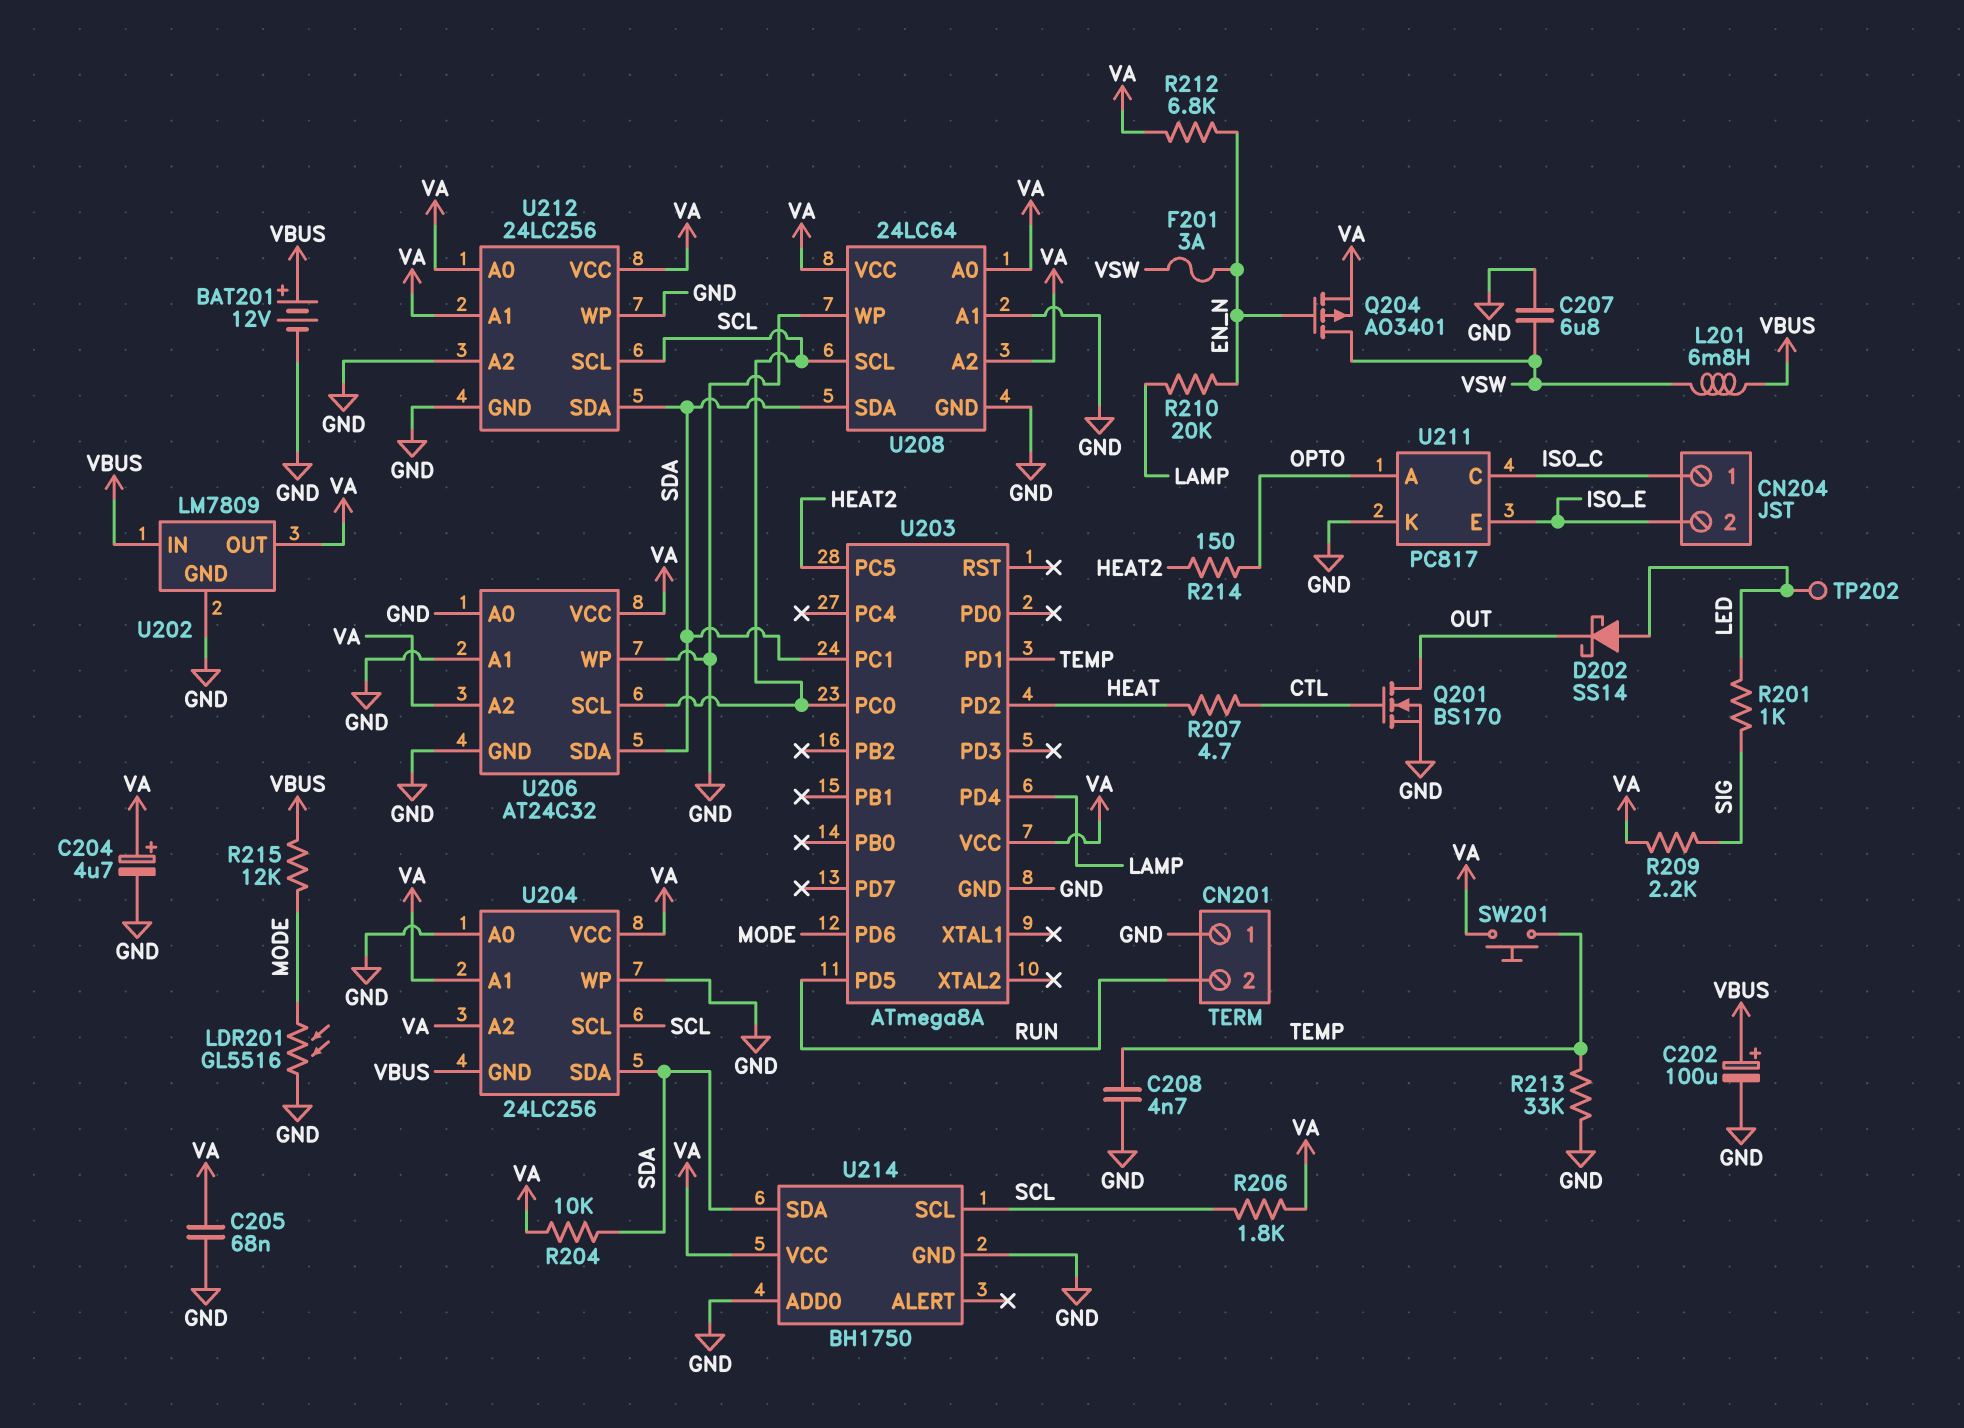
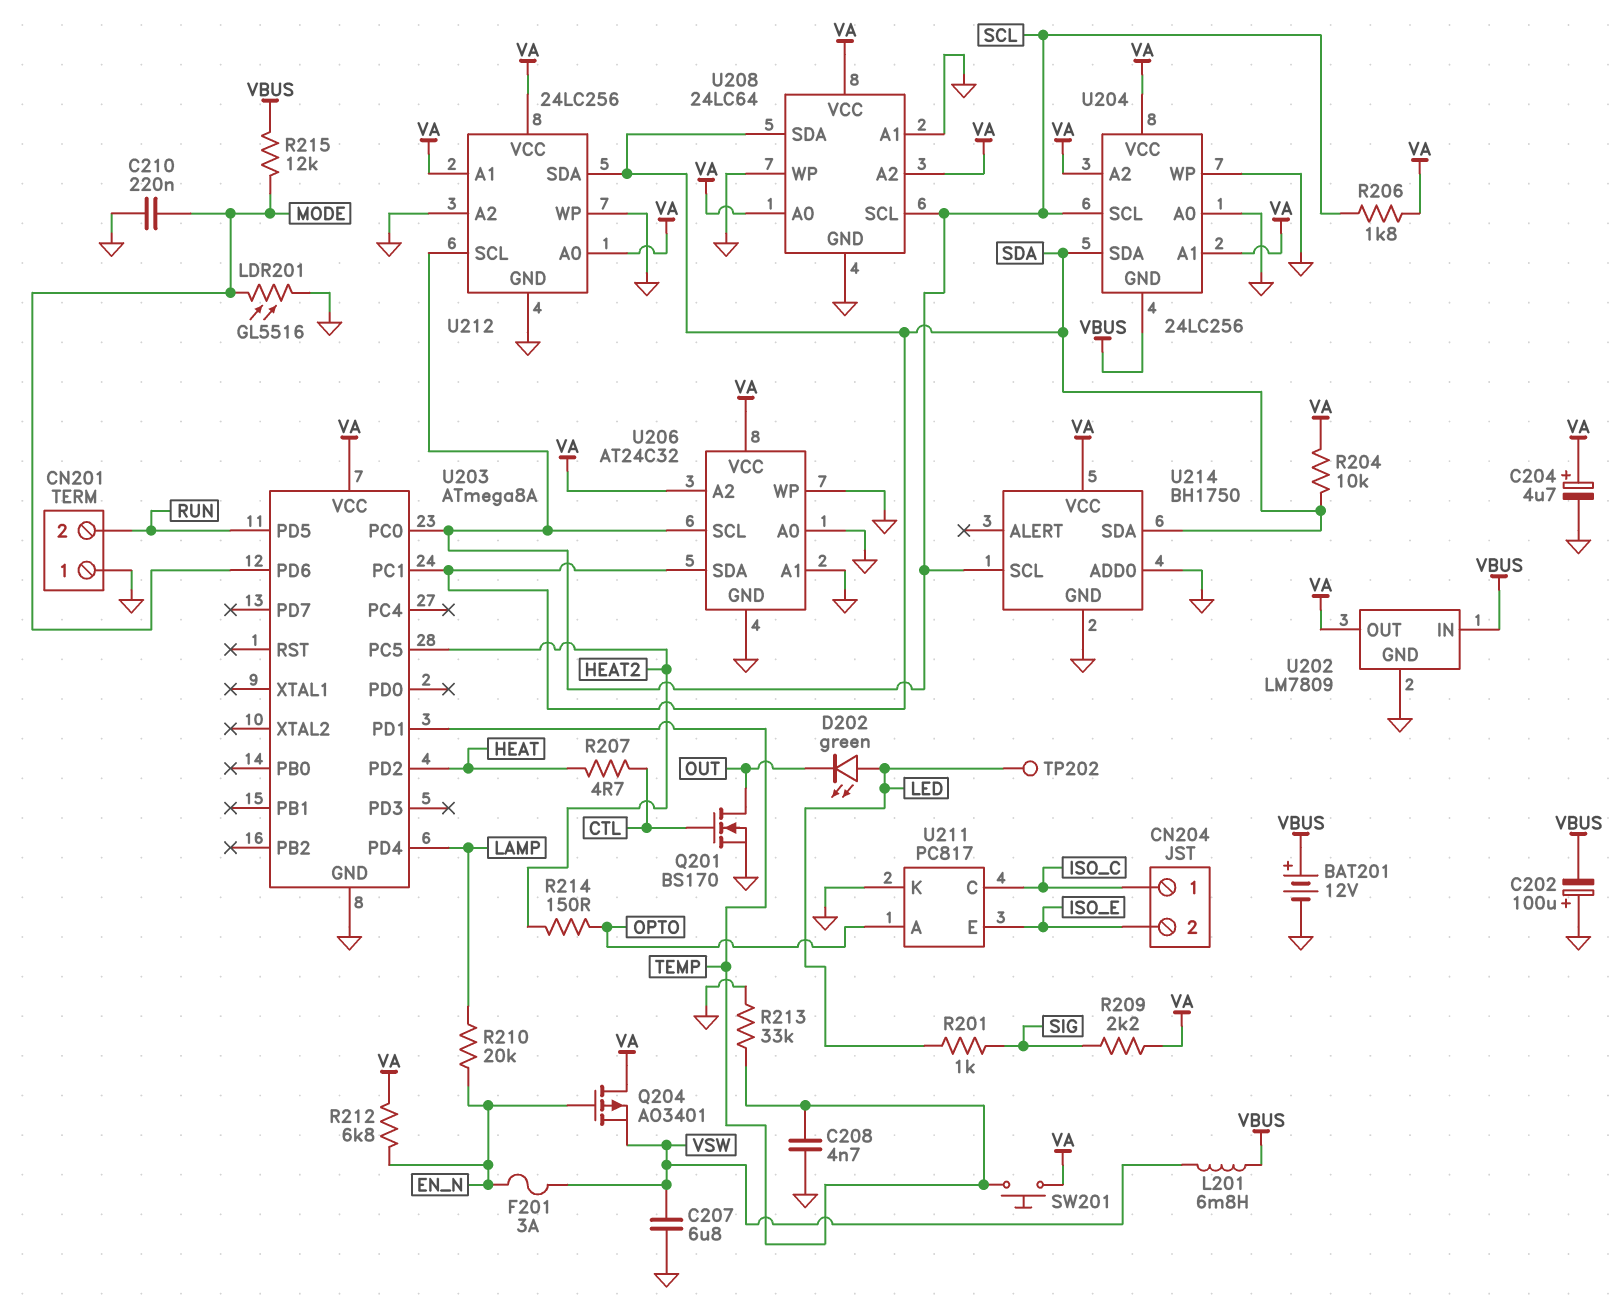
C202: 100uF (plus VBUS, minus GND) -> 100uF (plus GND, minus VBUS)
C205: 68nF (GND, VA) -> none
C210: none -> 220nF (GND, MODE)
D202: schottky SS14 (A LED, K OUT) -> LED green (A LED, K OUT)
Q204: PMOS AO3401 (G EN_N, D VSW, S VA) -> PMOS AO3401 (G EN_N, D VA, S VSW)

